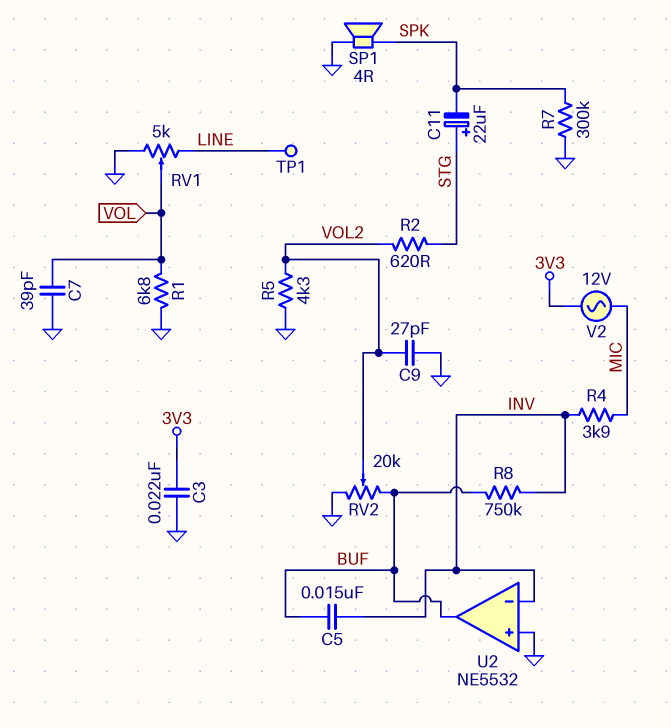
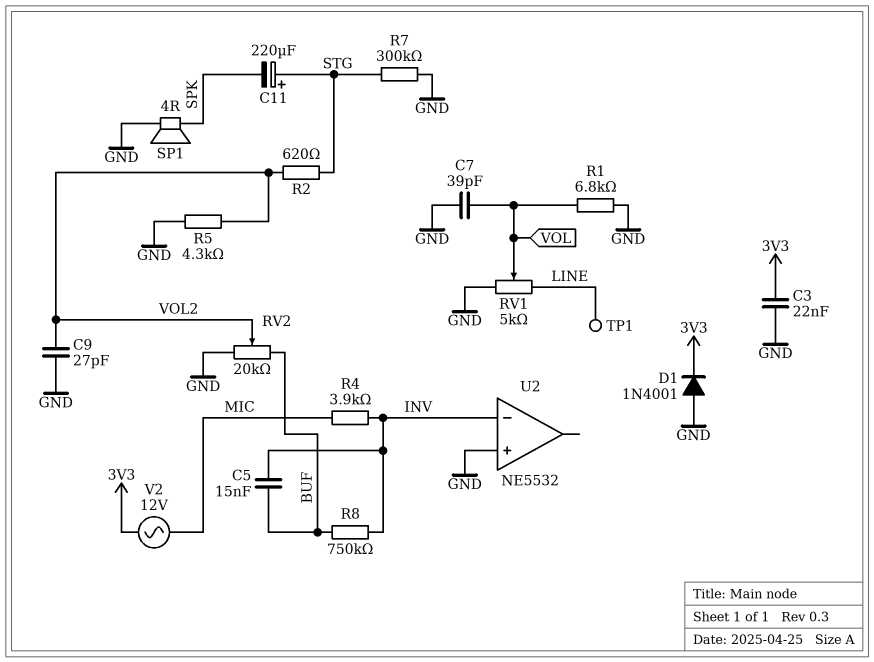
C11: 22uF (plus STG, minus SPK) -> 220uF (plus STG, minus SPK)
D1: none -> diode 1N4001 (A GND, K 3V3)
R7: 300k (GND, SPK) -> 300k (GND, STG)
U2 pin out: BUF -> none

